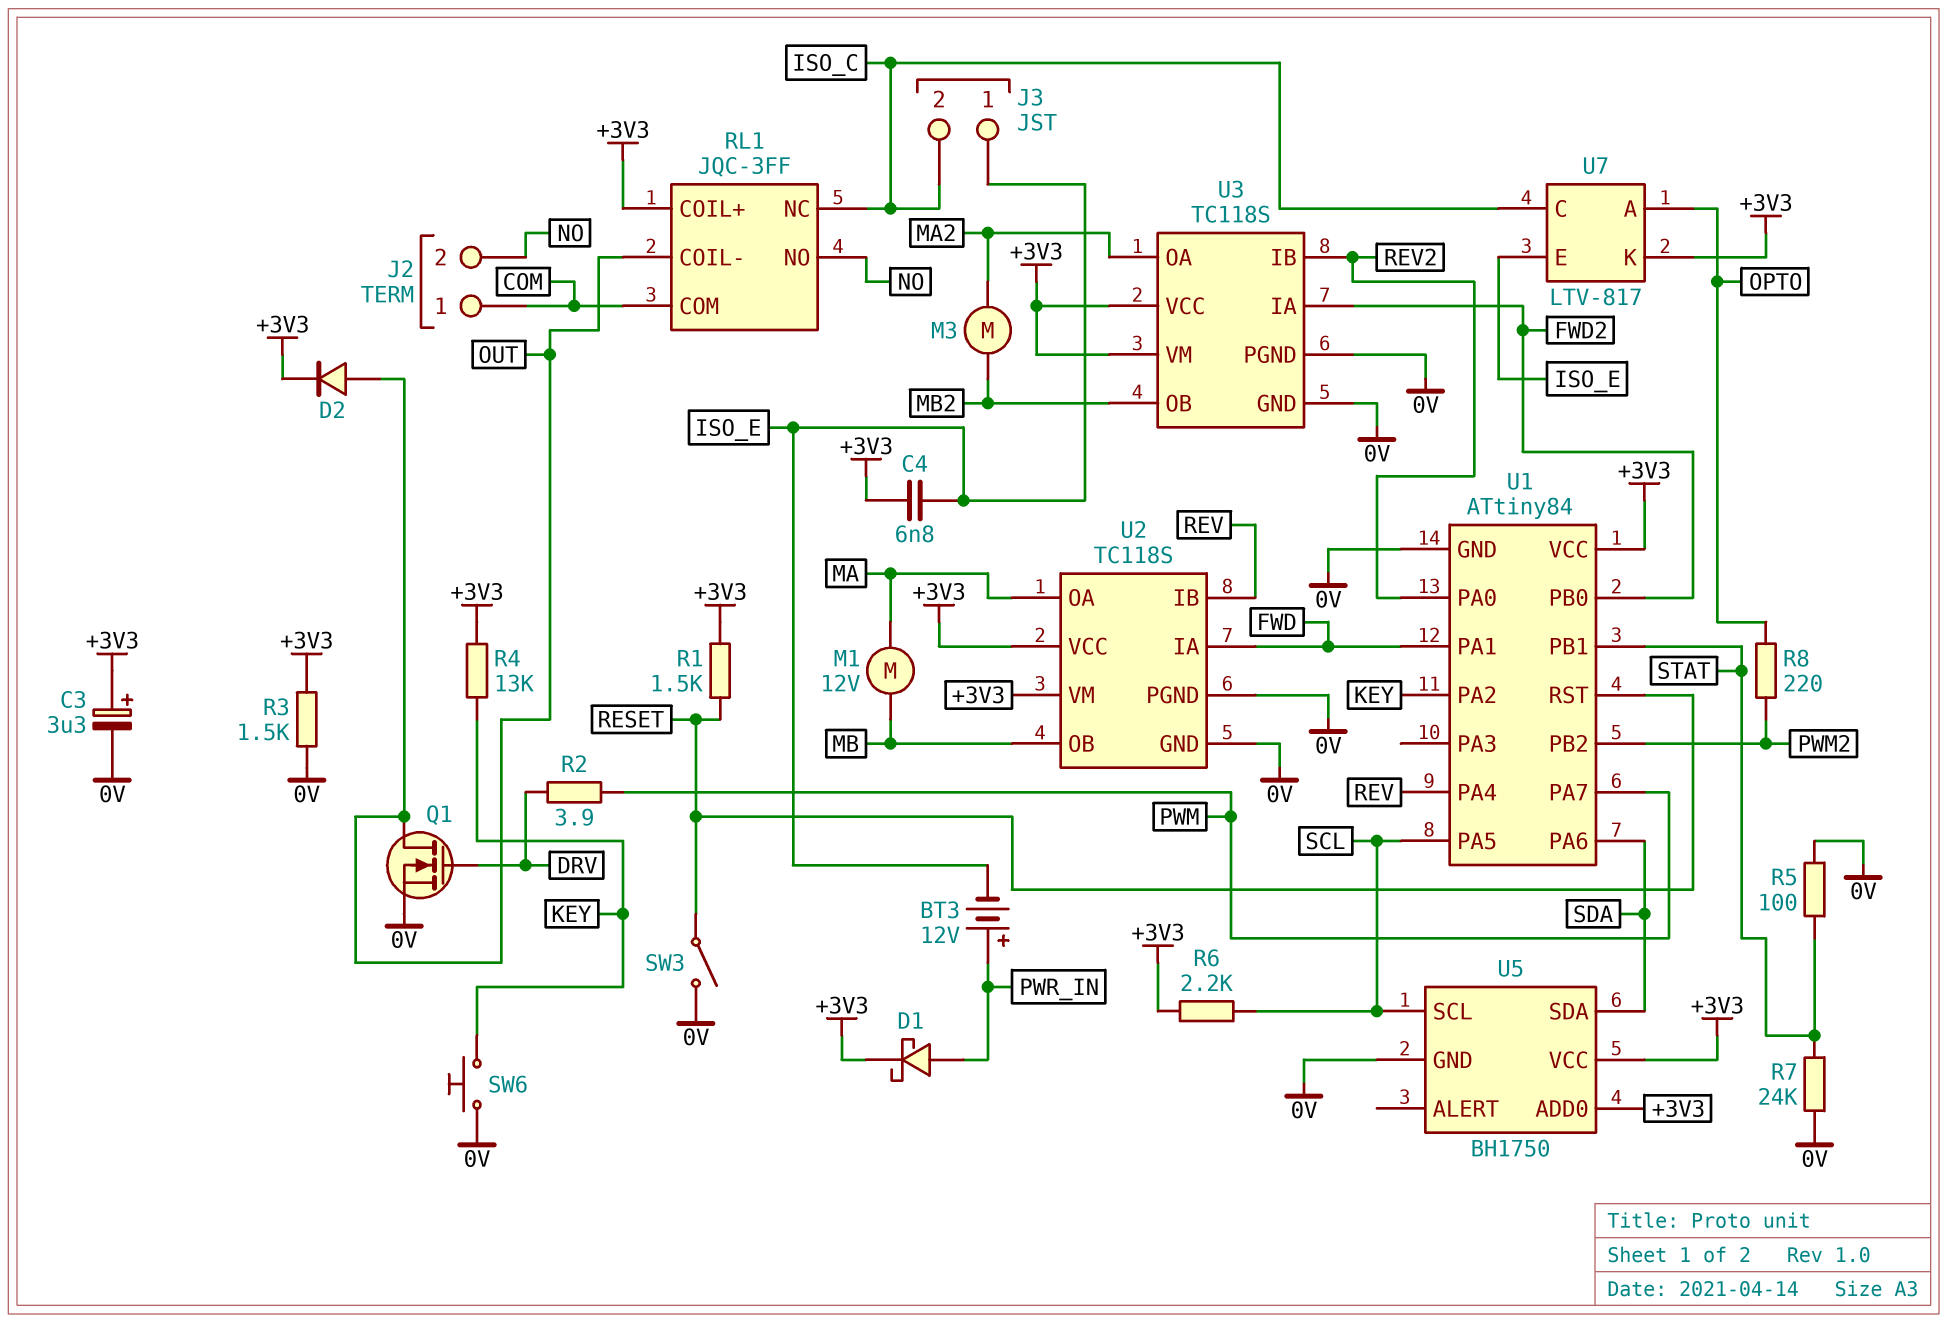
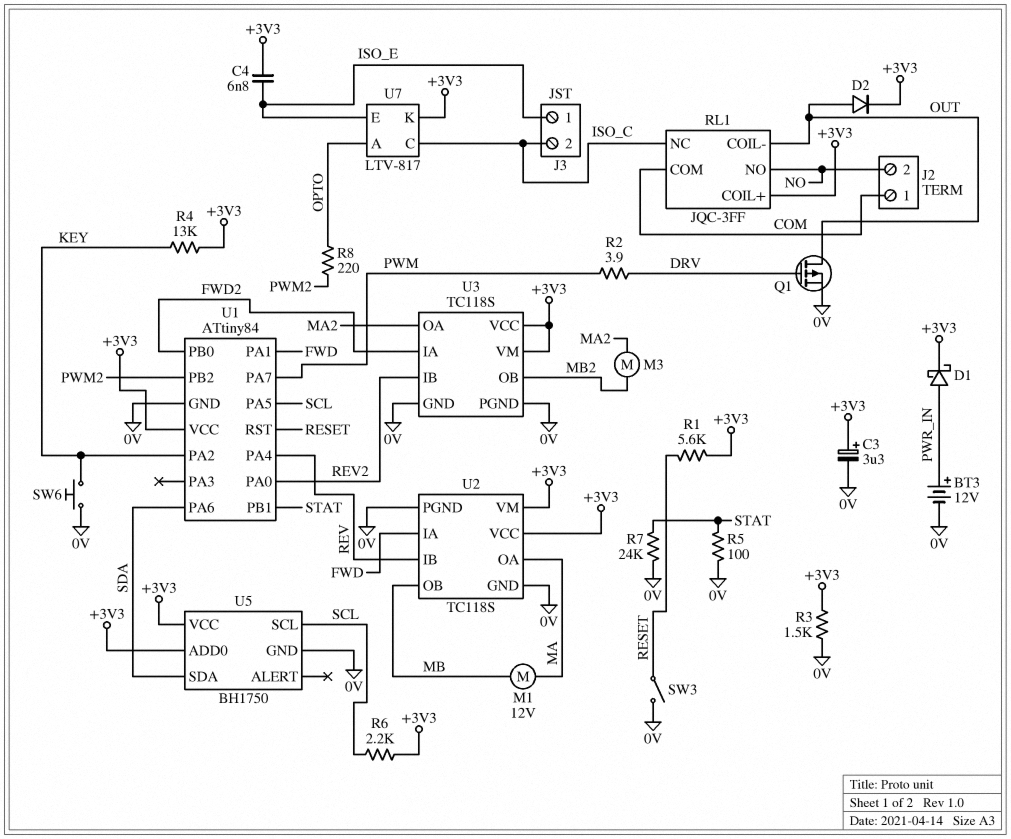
BT3: 12V (plus PWR_IN, minus ISO_E) -> 12V (plus PWR_IN, minus 0V)
Q1: NMOS (G DRV, D OUT, S 0V) -> PMOS (G DRV, D OUT, S 0V)
R1: 1.5k (+3V3, RESET) -> 5.6k (+3V3, RESET)

